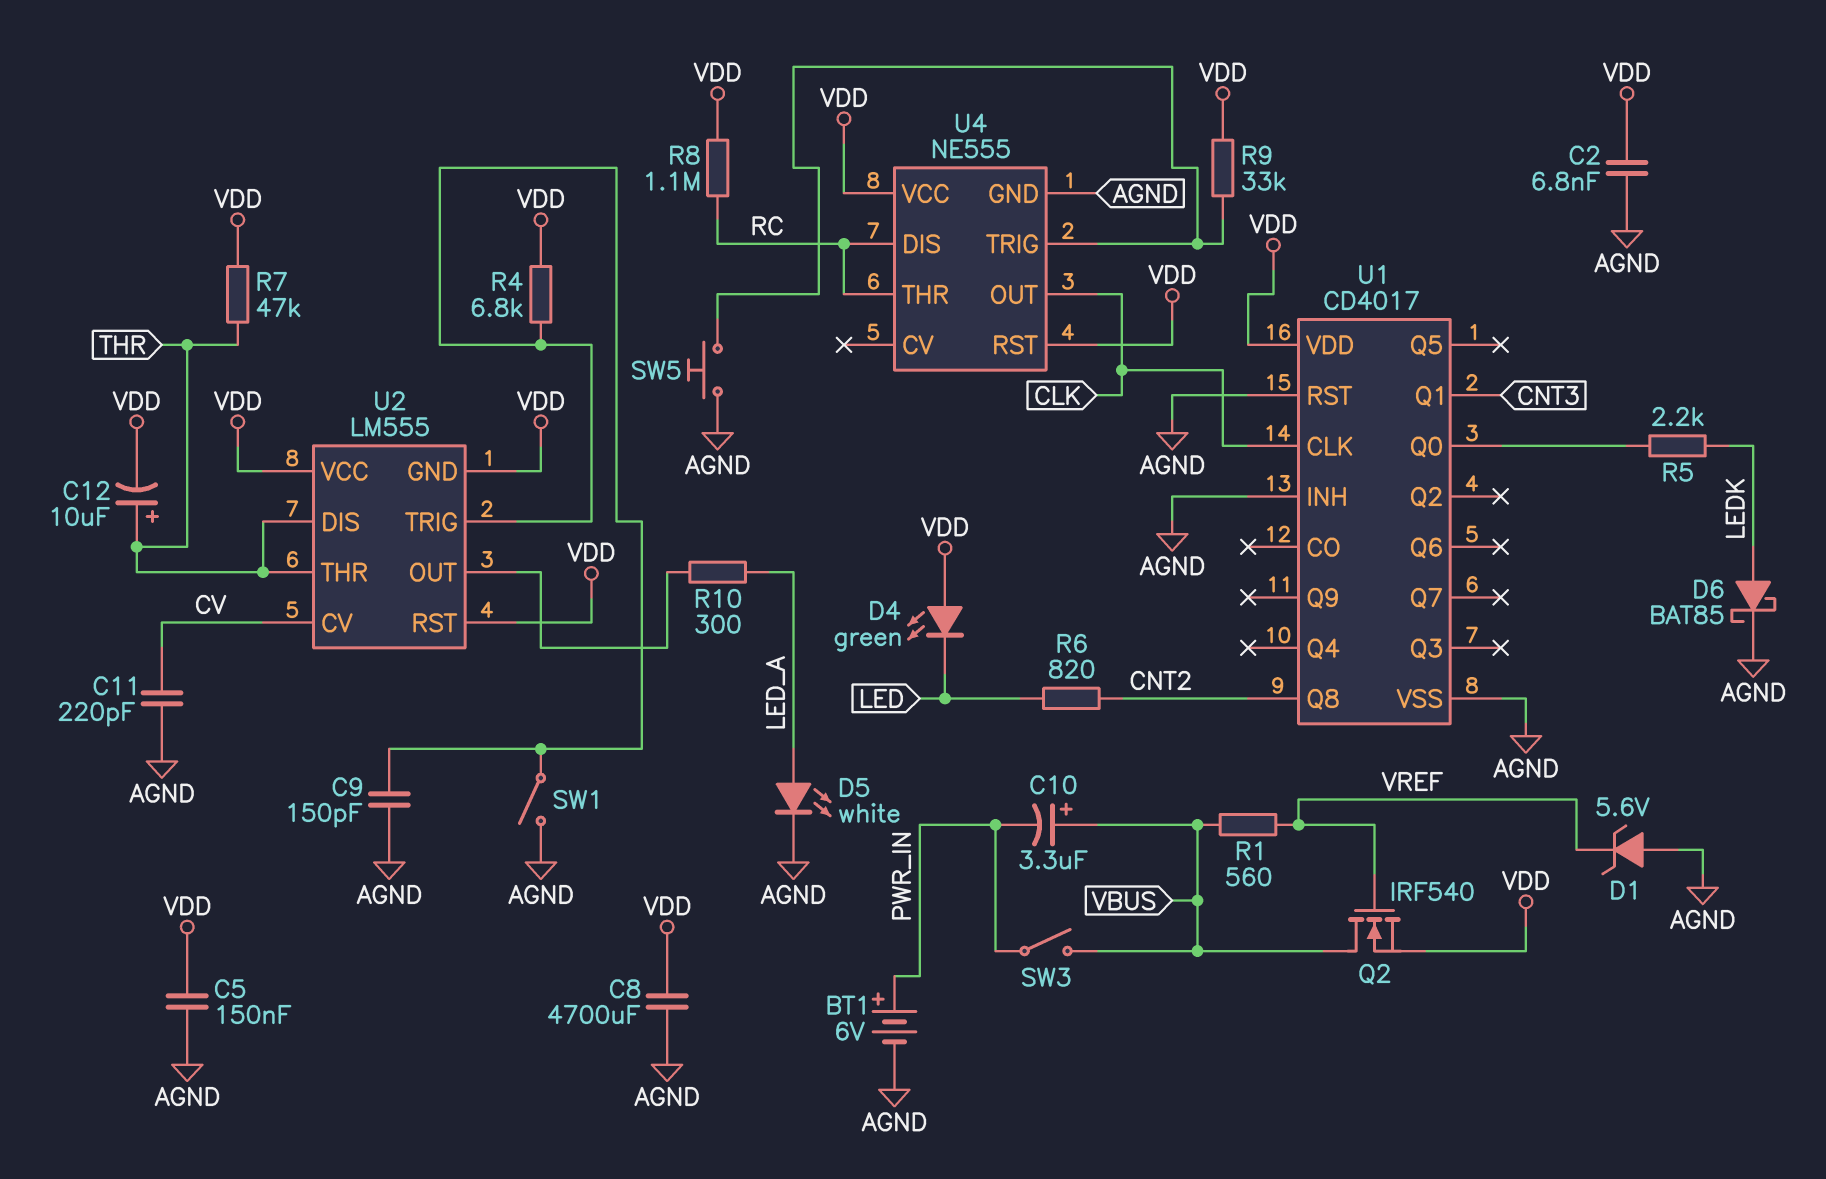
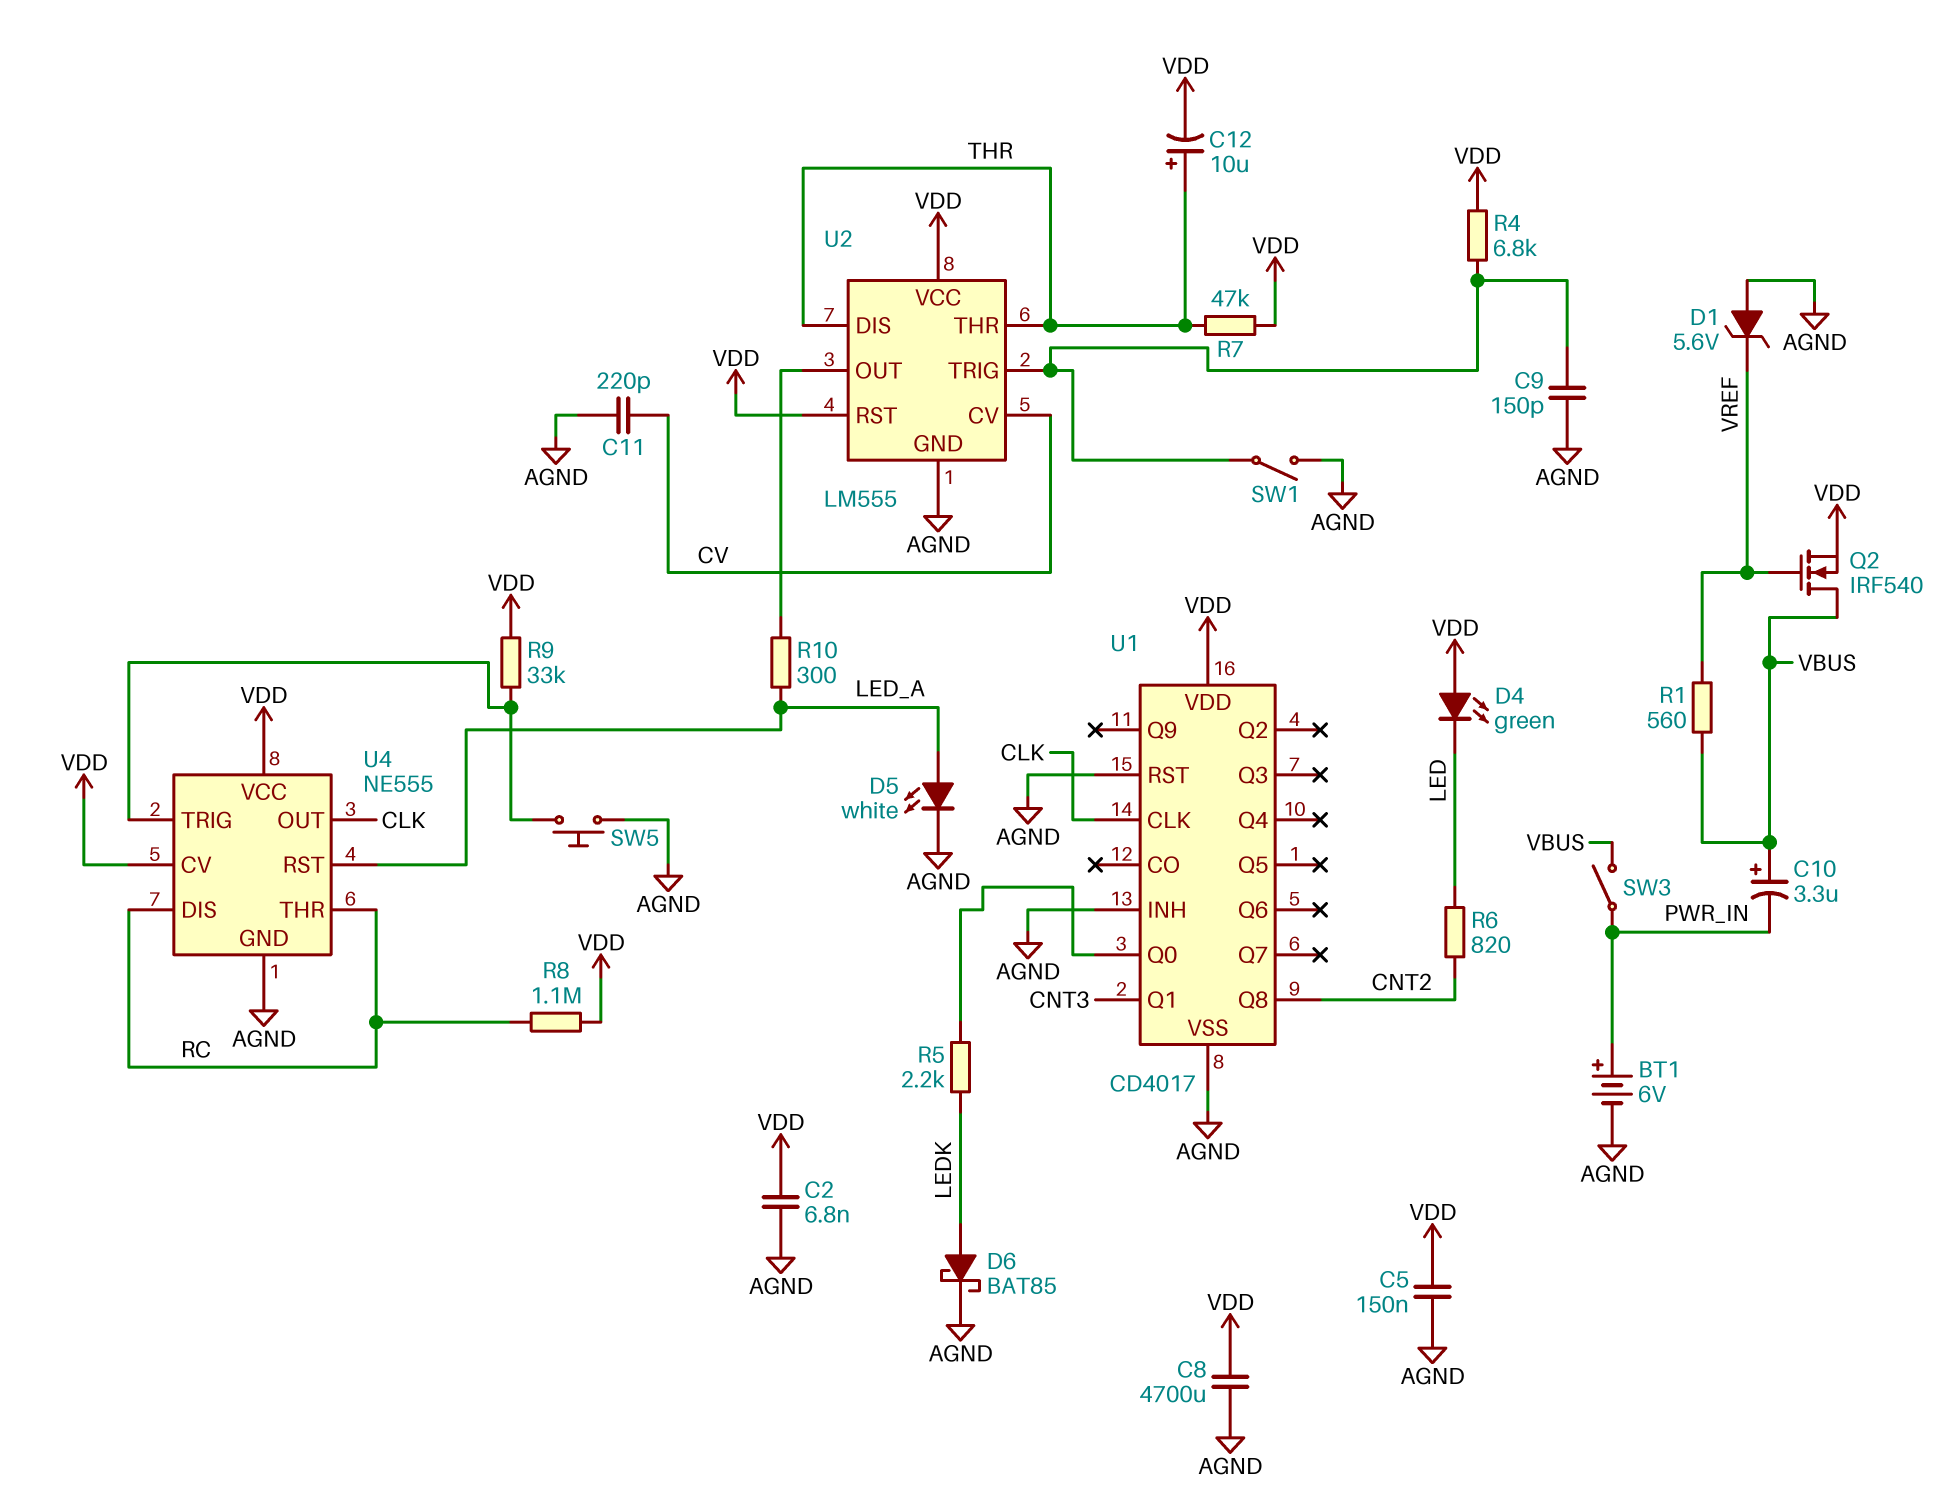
U2 pin GND: VDD -> AGND
U4 pin CV: none -> VDD
U4 pin RST: VDD -> LED_A

